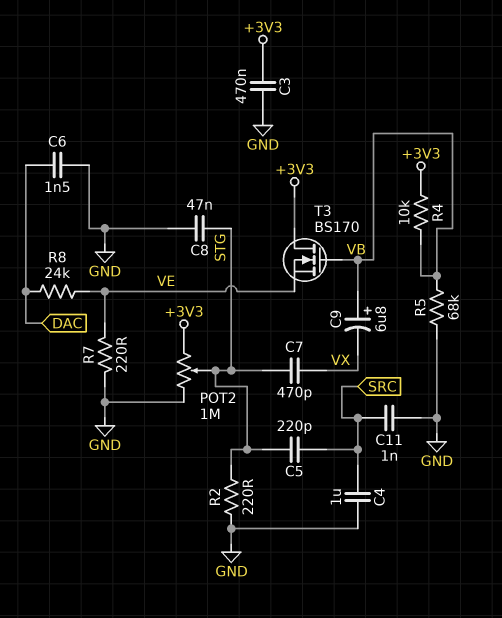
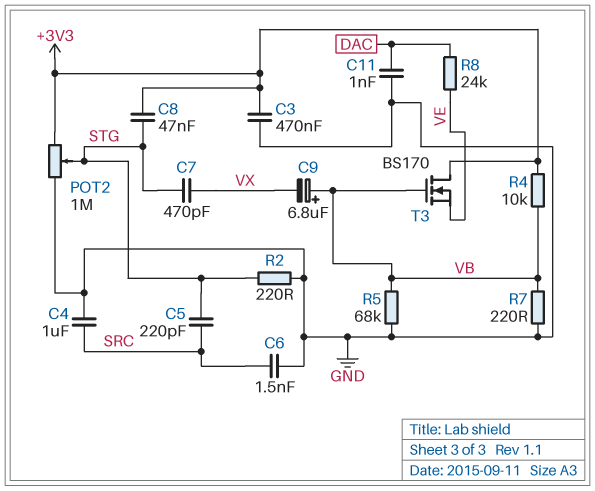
C6: 1.5nF (DAC, GND) -> 1.5nF (GND, SRC)
C8: 47nF (GND, STG) -> 47nF (+3V3, STG)
C11: 1nF (GND, SRC) -> 1nF (DAC, GND)
R7: 220 (GND, VE) -> 220 (GND, VB)

